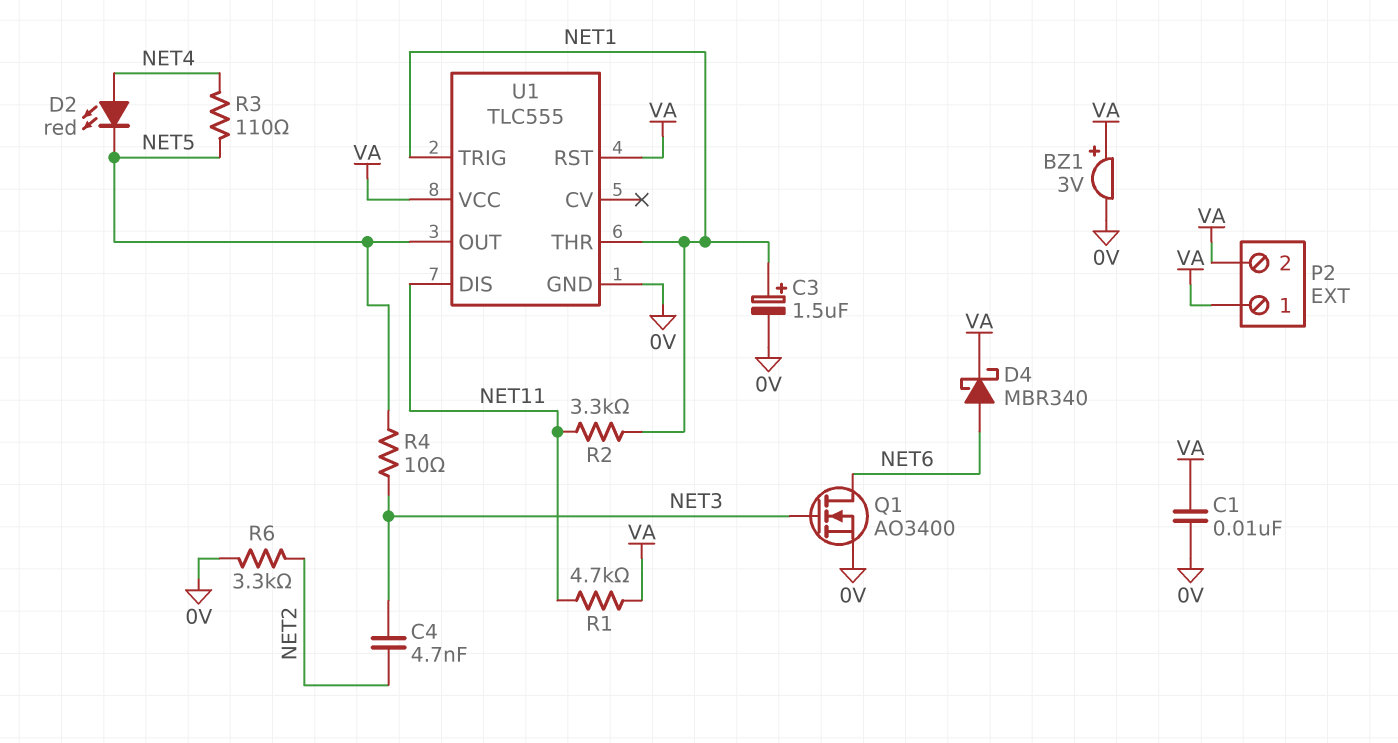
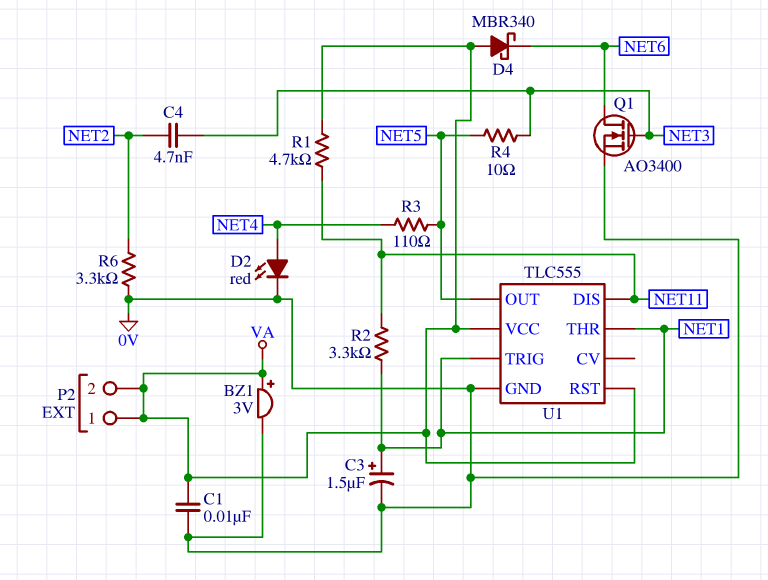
D2: LED red (A NET4, K NET5) -> LED red (A NET4, K 0V)
D4: schottky MBR340 (A NET6, K VA) -> schottky MBR340 (A VA, K NET6)

